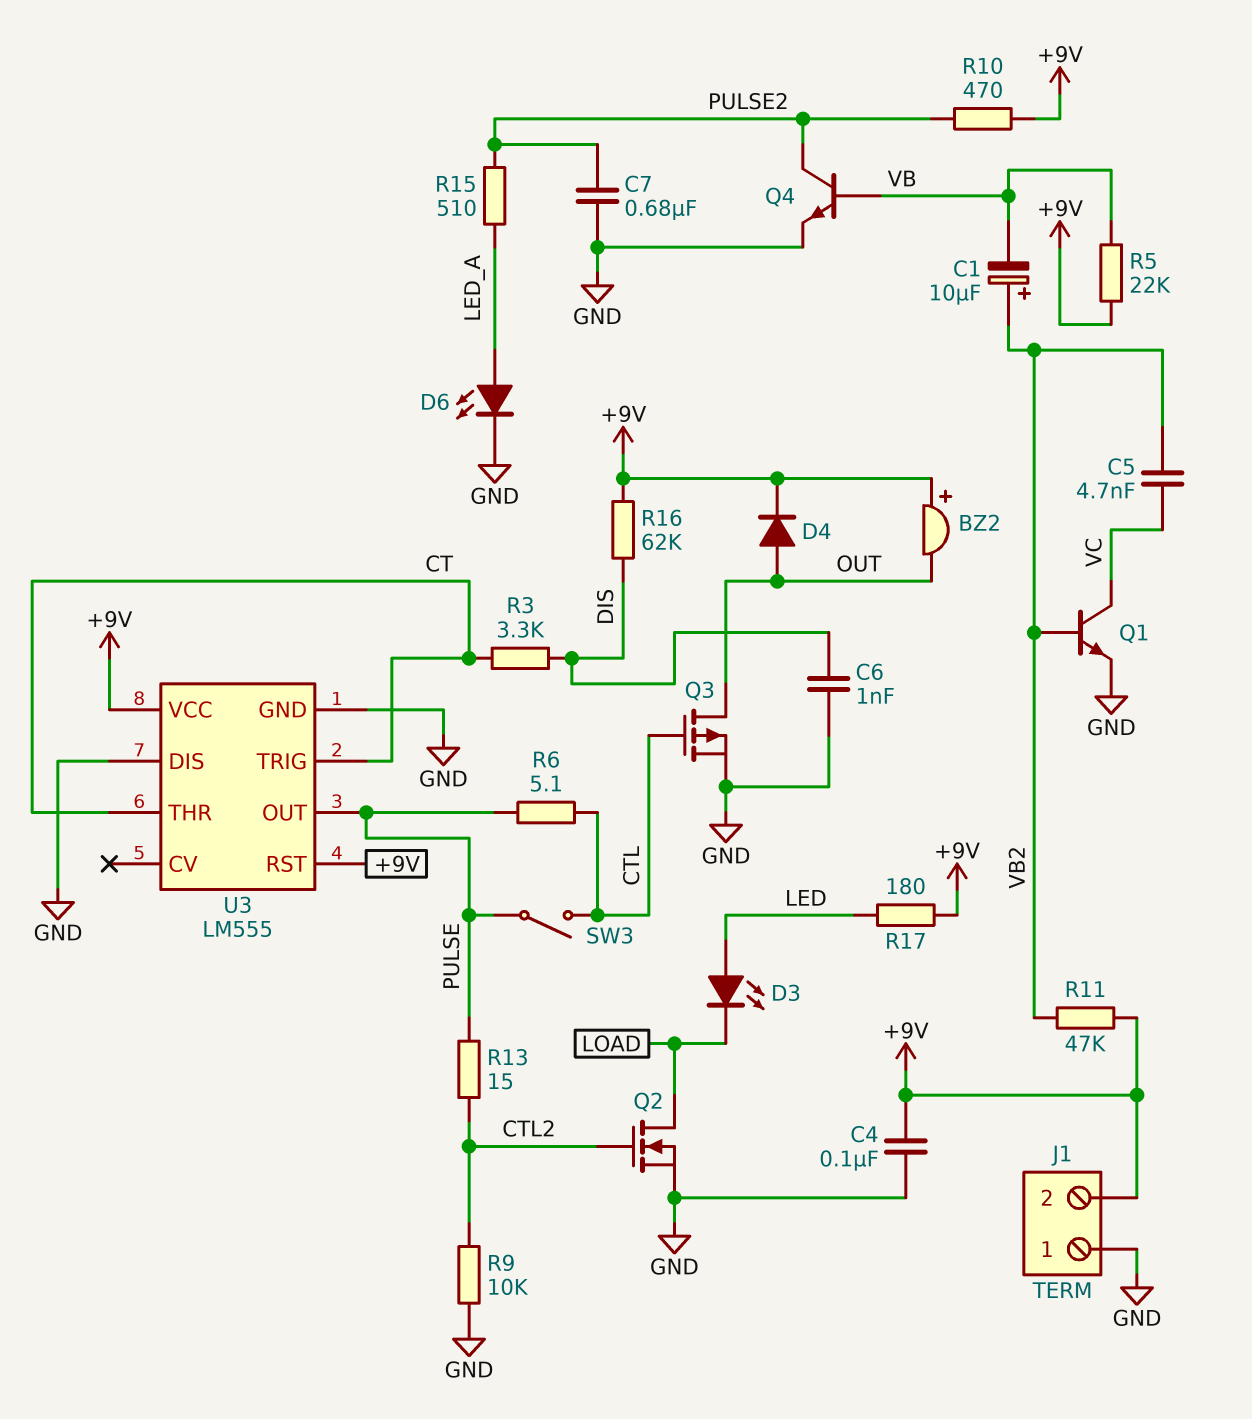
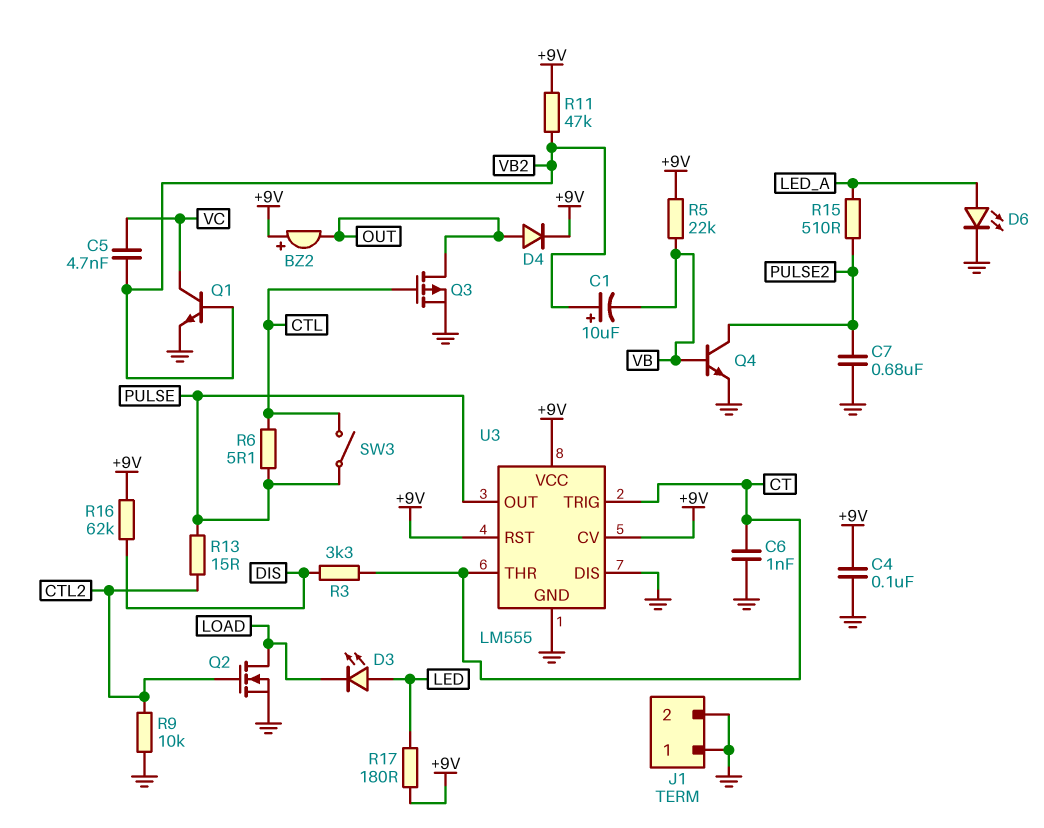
C6: 1nF (DIS, GND) -> 1nF (CT, GND)
J1 pin 2: +9V -> GND
R10: 470 (+9V, PULSE2) -> none
U3 pin CV: none -> +9V

